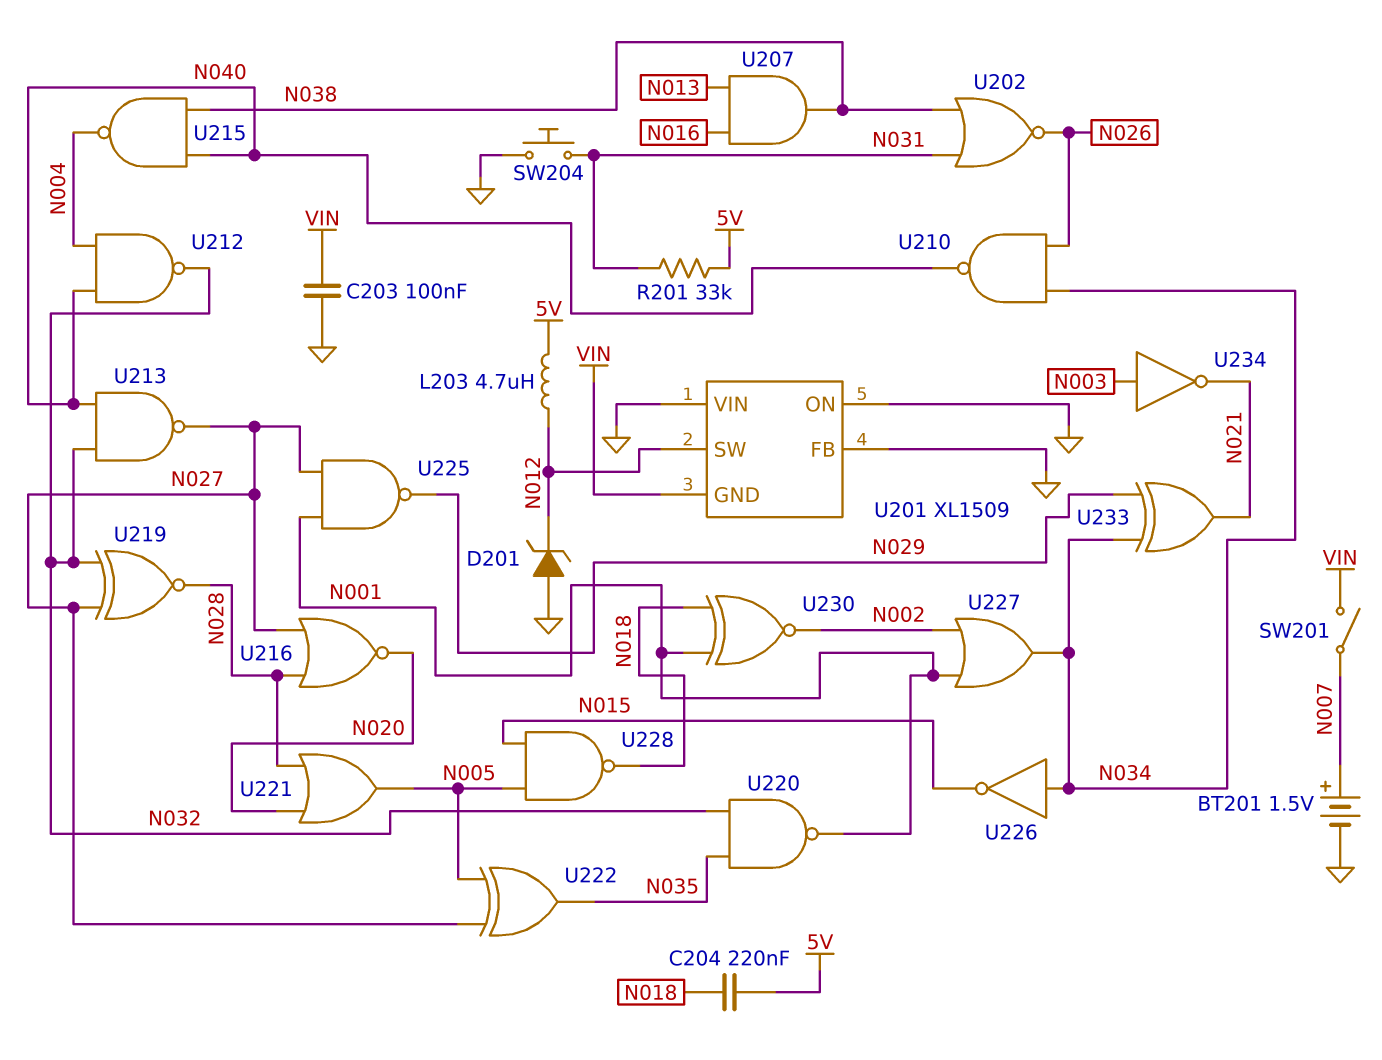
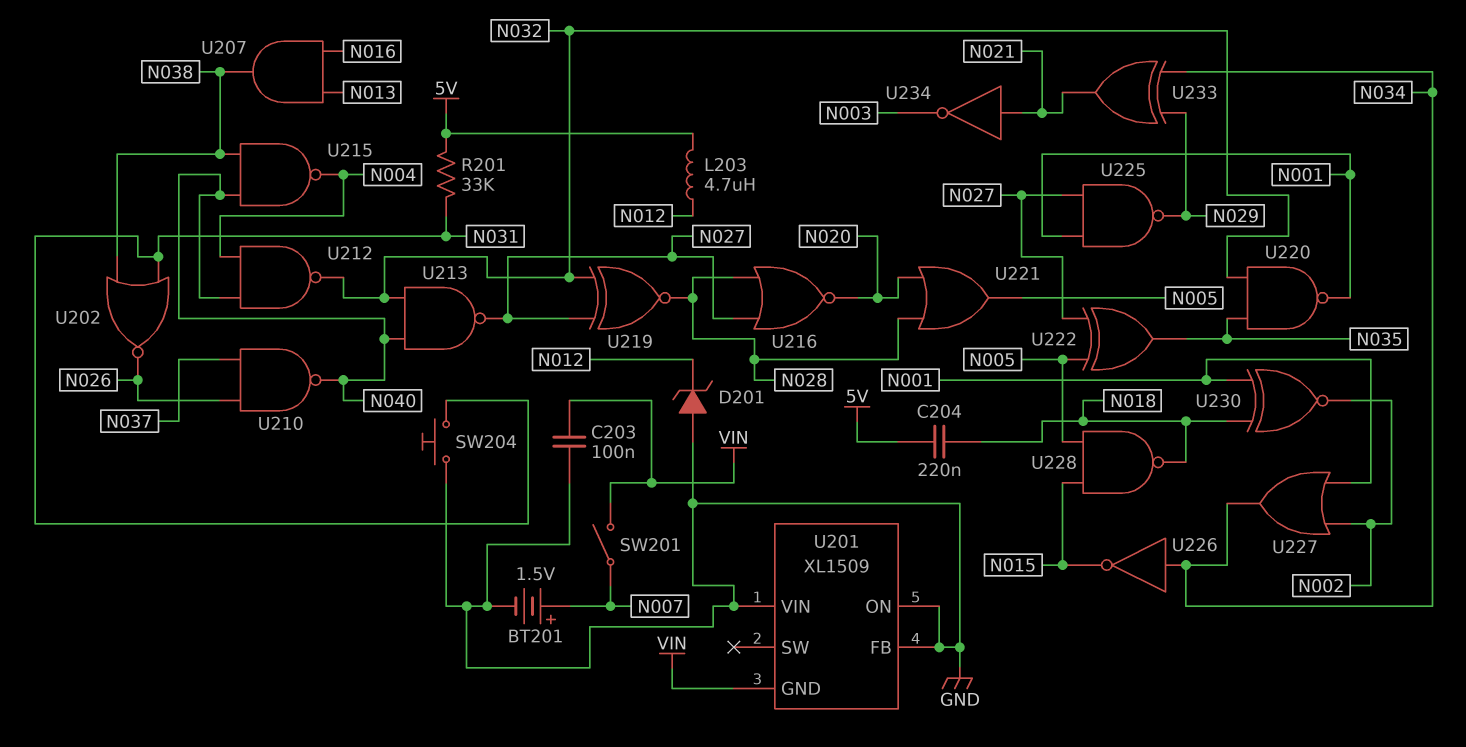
U201 pin SW: N012 -> none
U210: NAND (in N026, in N034, out N040) -> NAND (in N026, in N037, out N040)
U234: NOT (in N003, out N021) -> NOT (in N021, out N003)

